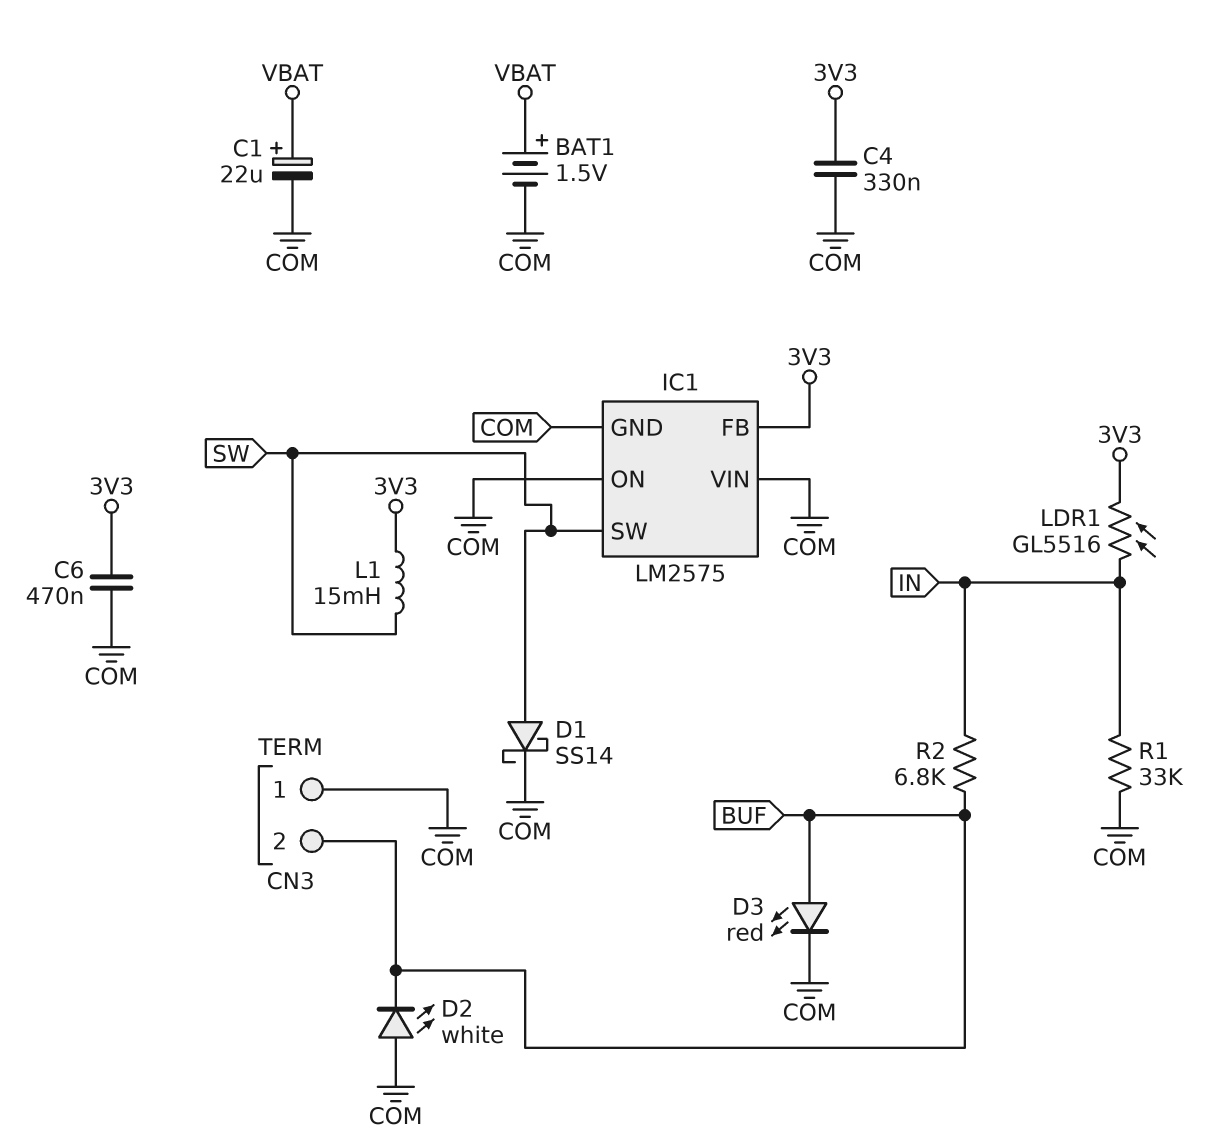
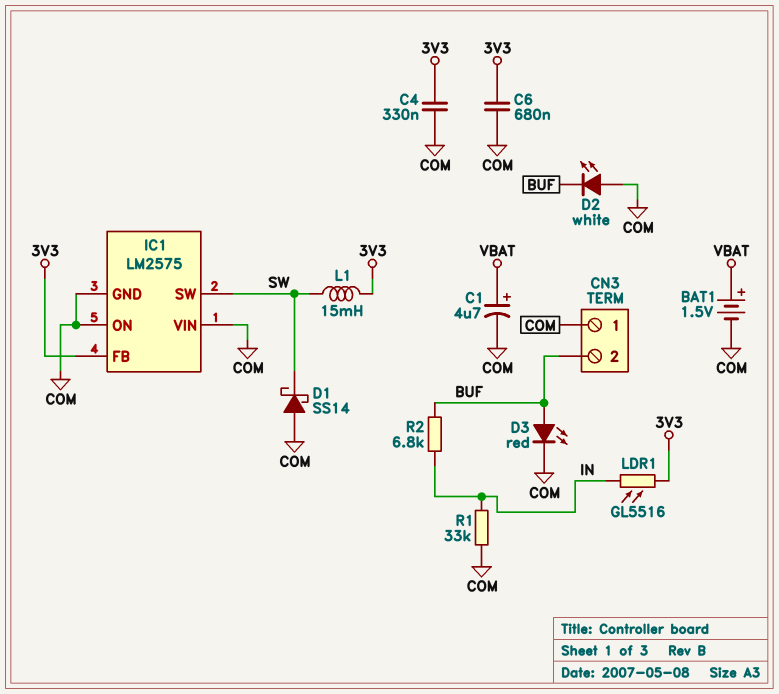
C1: 22uF (plus VBAT, minus COM) -> 4.7uF (plus VBAT, minus COM)
C6: 470nF (3V3, COM) -> 680nF (3V3, COM)
D1: schottky SS14 (A SW, K COM) -> schottky SS14 (A COM, K SW)

